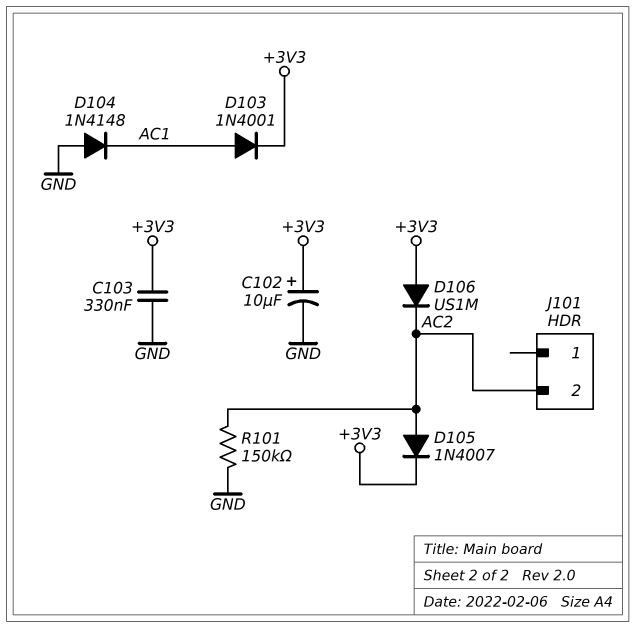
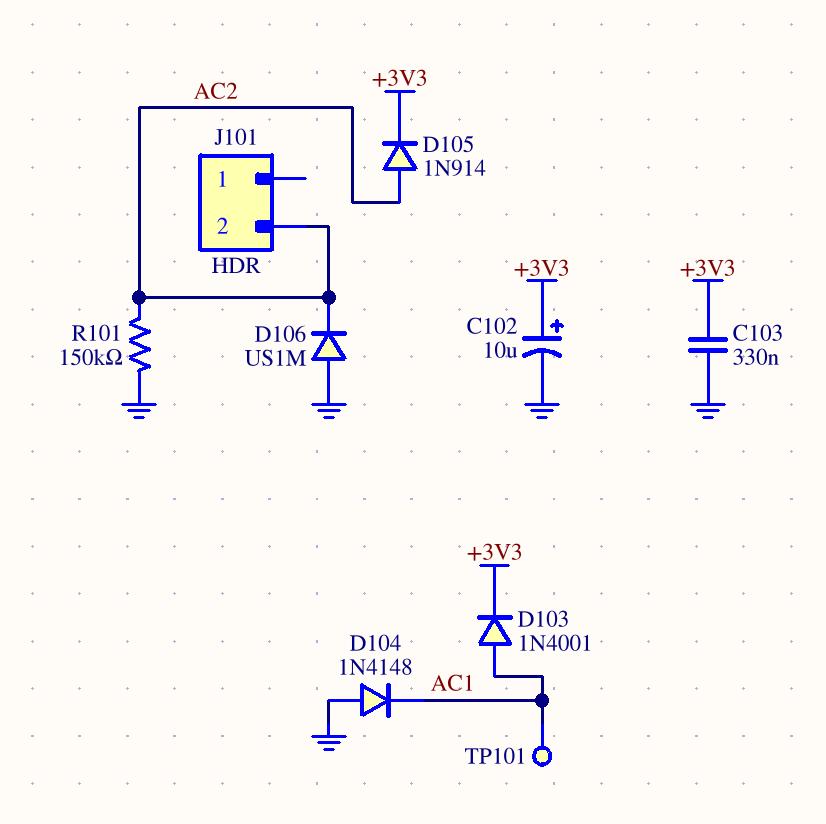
D105: diode 1N4007 (A AC2, K +3V3) -> diode 1N914 (A AC2, K +3V3)
D106: diode US1M (A +3V3, K AC2) -> diode US1M (A GND, K AC2)
TP101: none -> test point (AC1)

